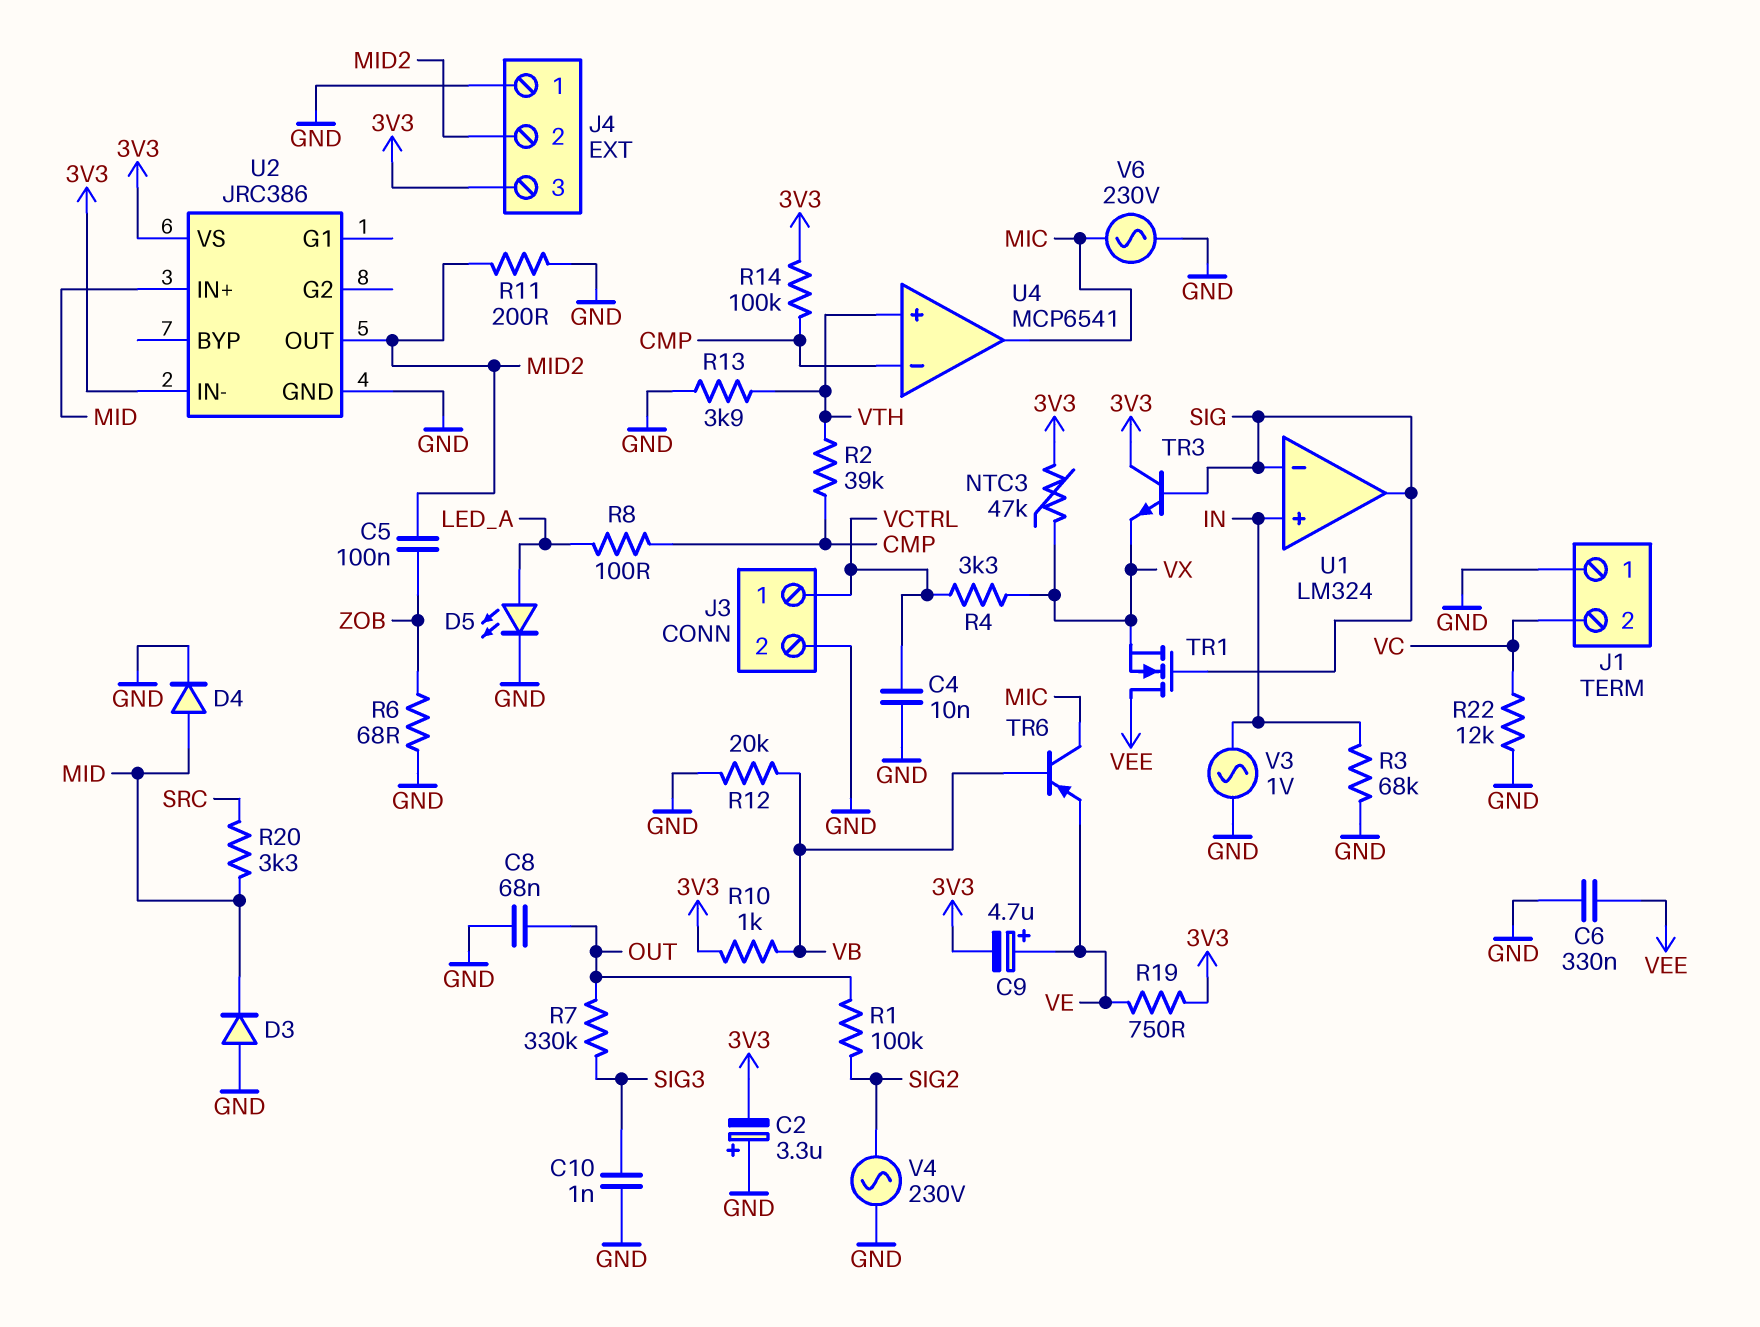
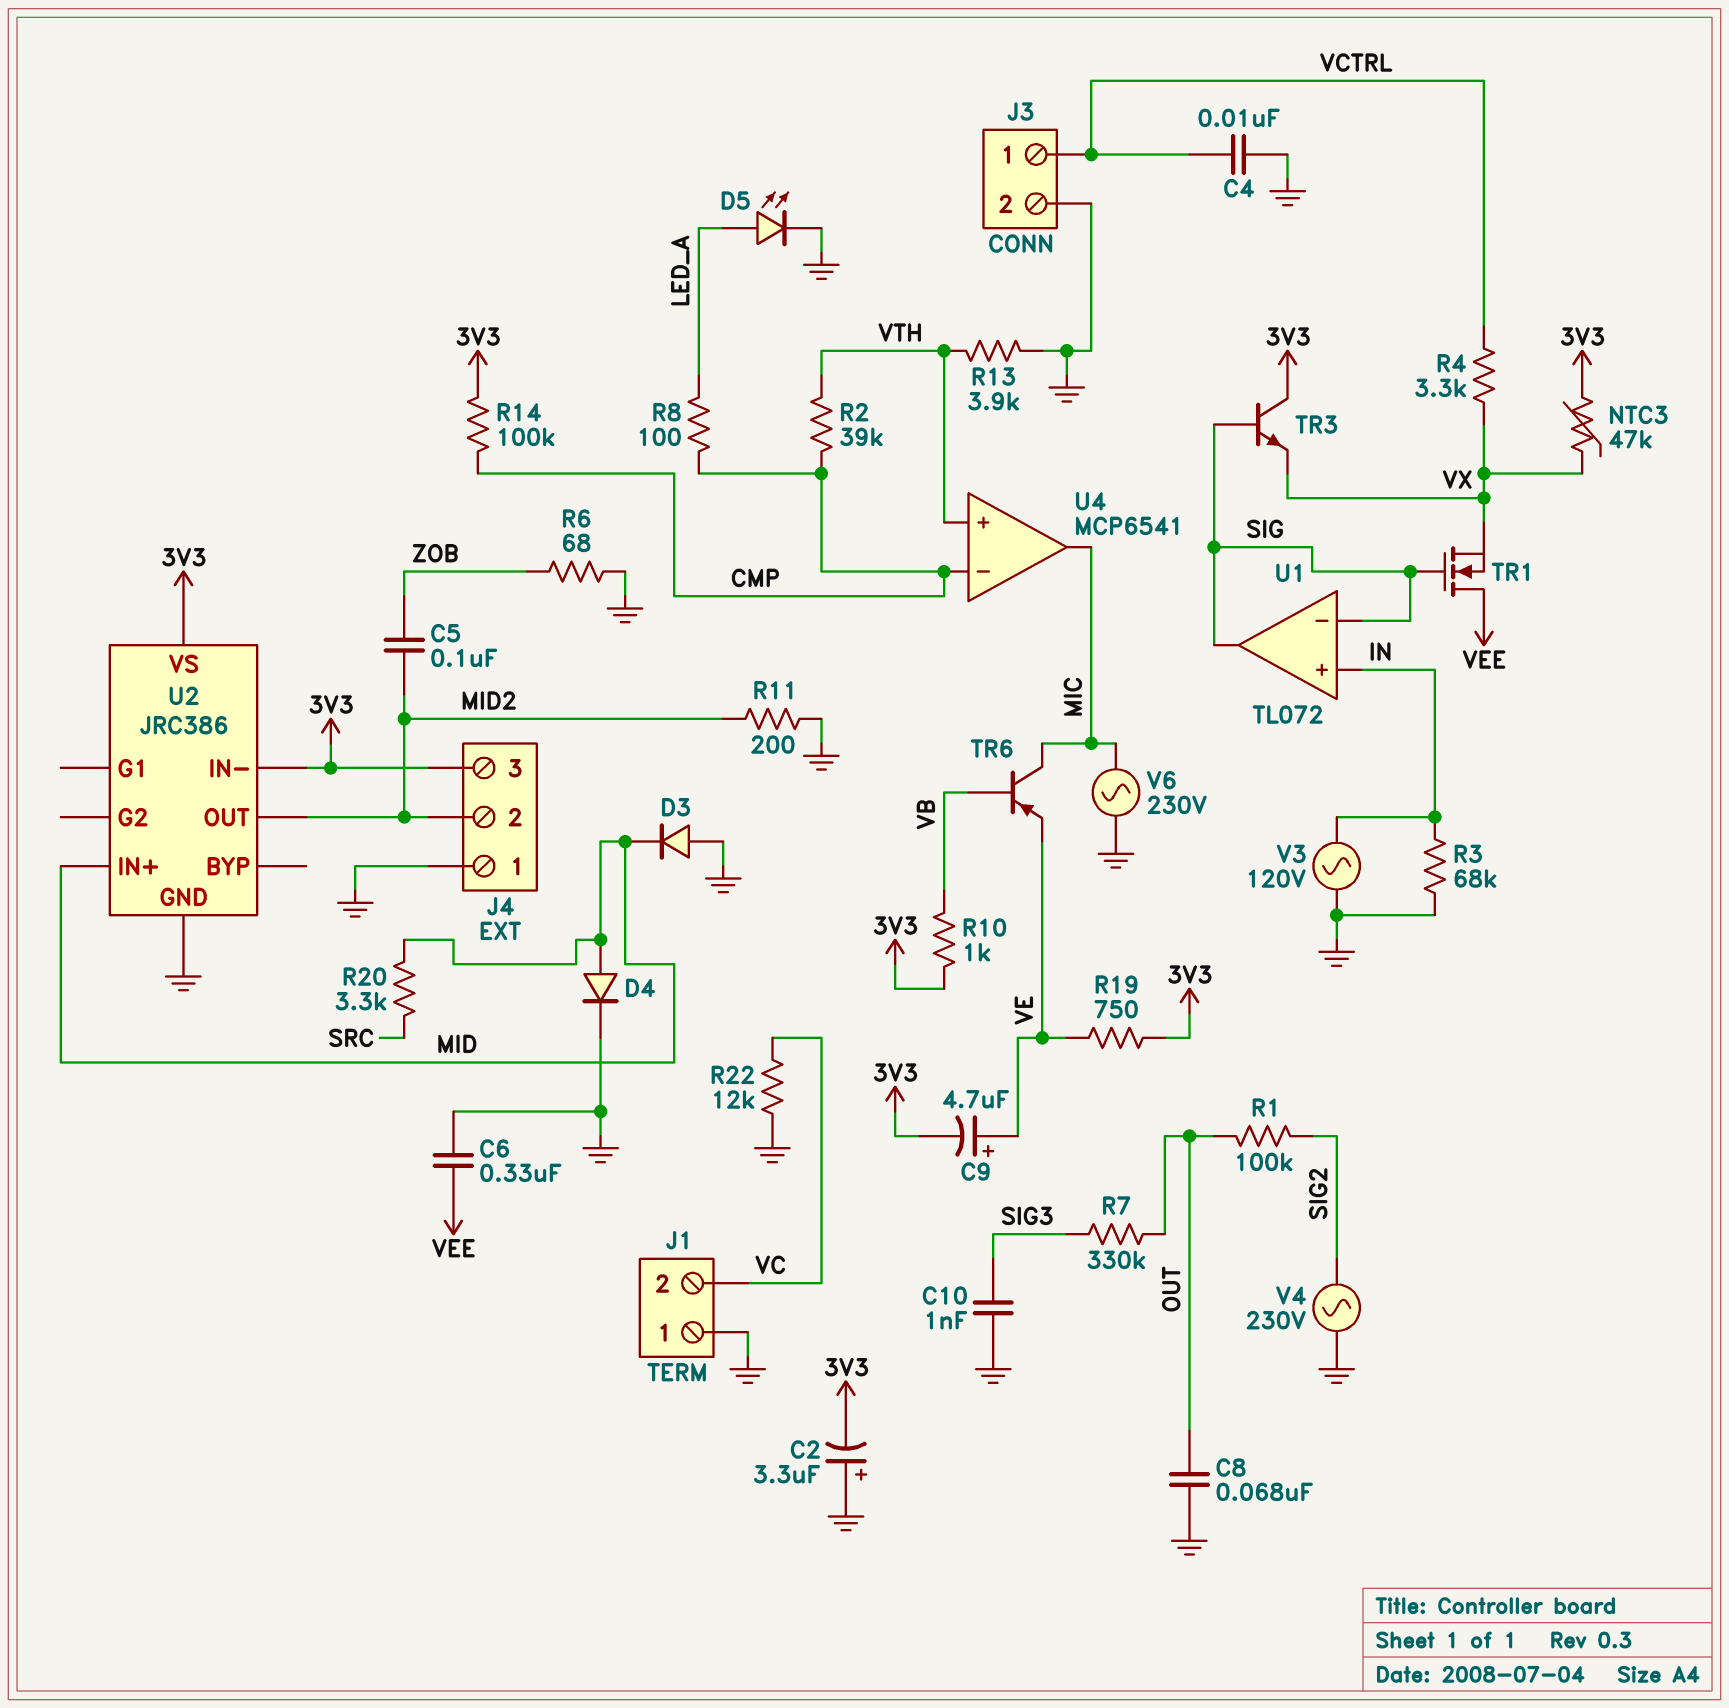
R12: 20k (GND, VB) -> none
U1: LM324 -> TL072
V3: AC 1V (GND, IN) -> AC 120V (GND, IN)

